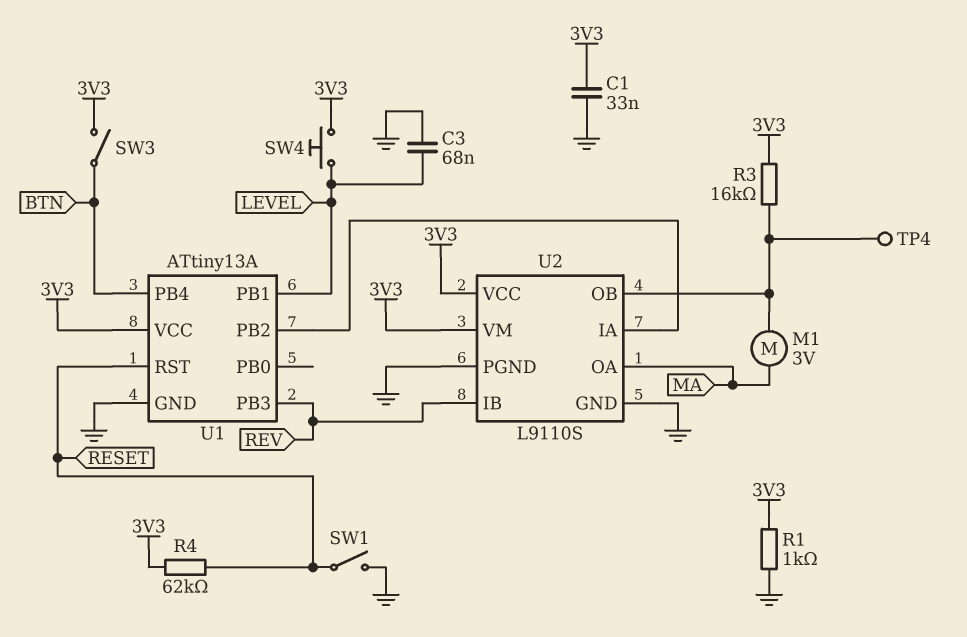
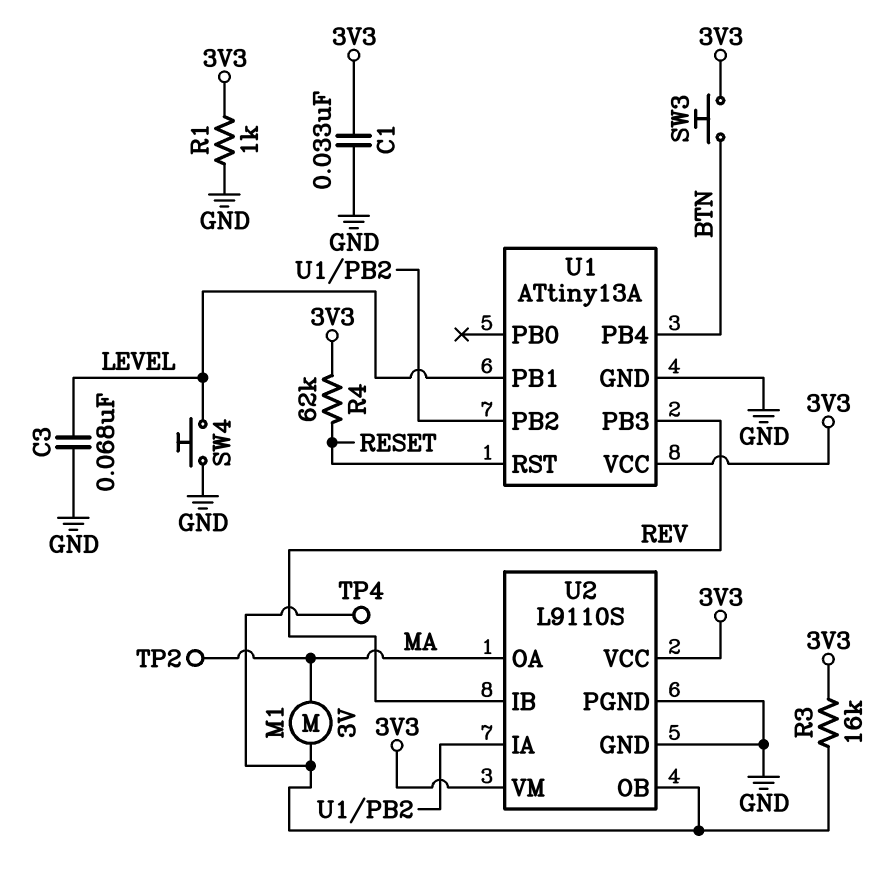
SW1: switch (GND, RESET) -> none
SW3: switch (3V3, BTN) -> button (3V3, BTN)
SW4: button (3V3, LEVEL) -> button (GND, LEVEL)
TP2: none -> test point (MA)

